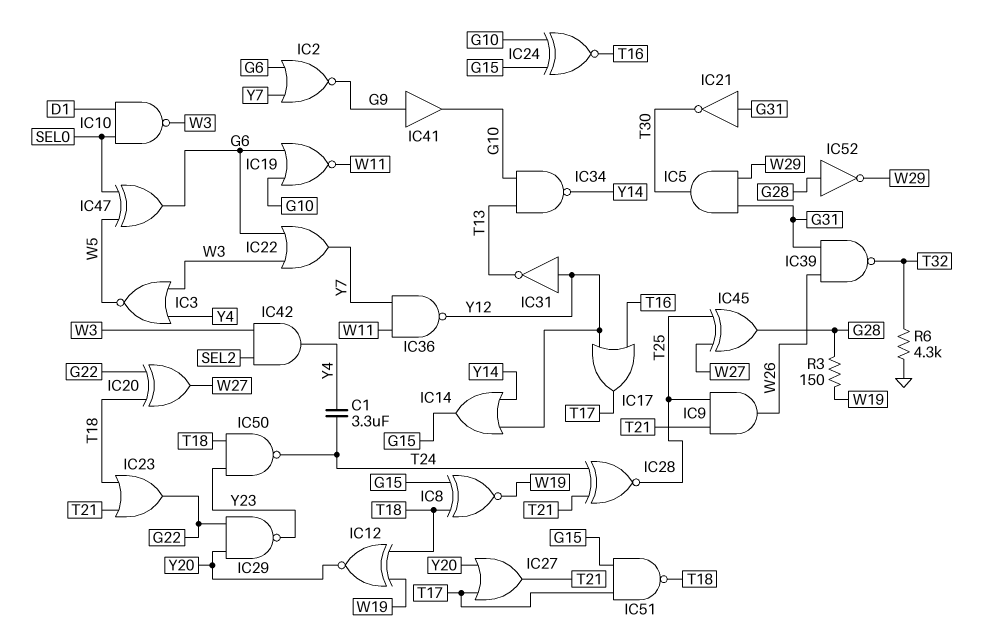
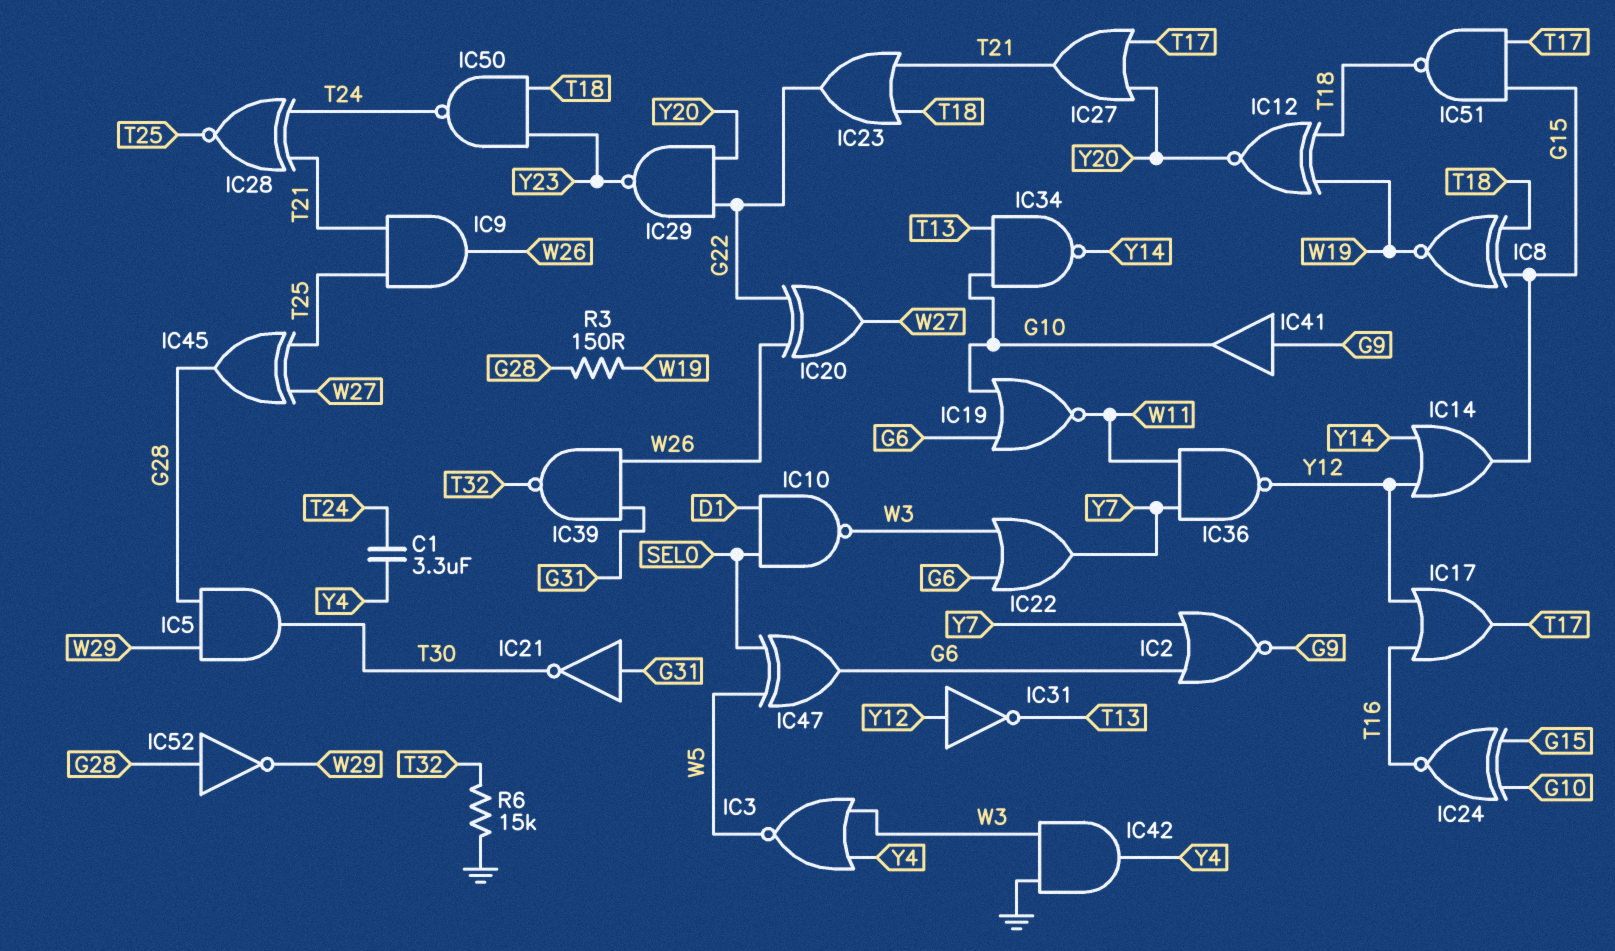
IC5: AND (in G31, in W29, out T30) -> AND (in G28, in W29, out T30)
IC20: XOR (in G22, in T18, out W27) -> XOR (in G22, in W26, out W27)
IC42: AND (in SEL2, in W3, out Y4) -> AND (in GND, in W3, out Y4)
R6: 4.3k (GND, T32) -> 15k (GND, T32)

